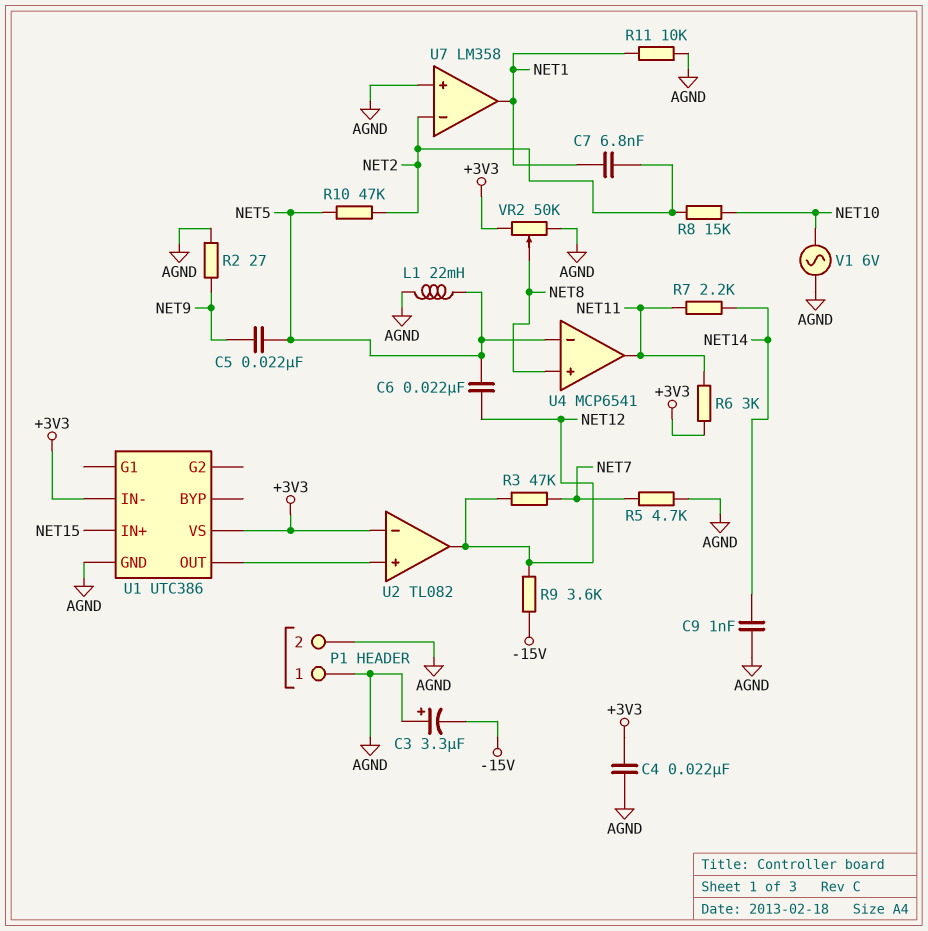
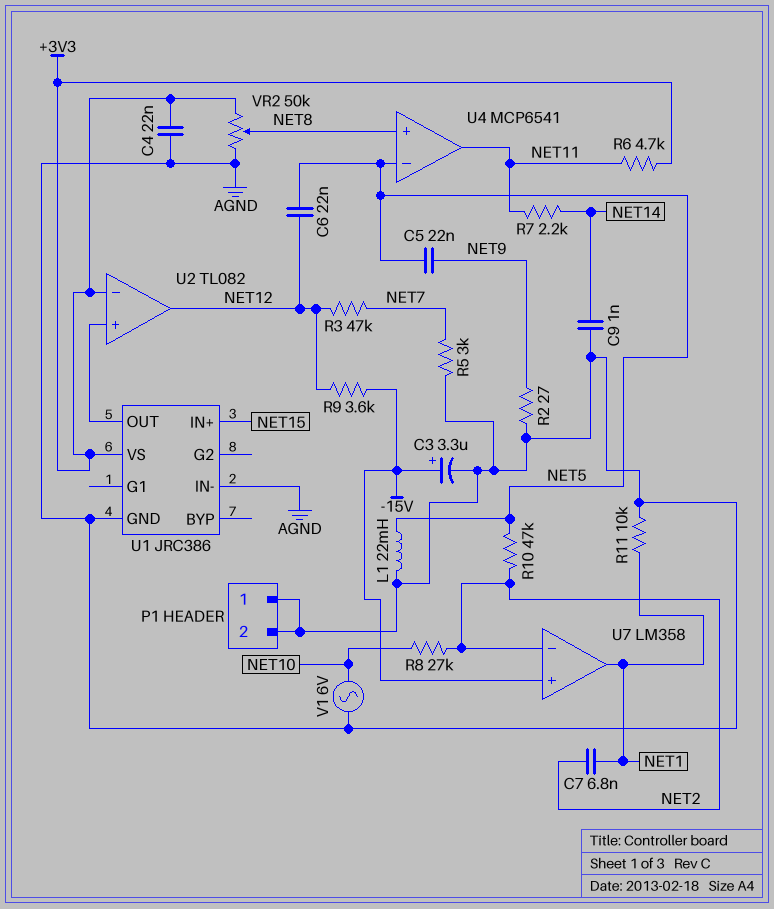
C3: 3.3uF (plus AGND, minus -15V) -> 3.3uF (plus -15V, minus AGND)
R5: 4.7k (AGND, NET7) -> 3k (AGND, NET7)
R6: 3k (+3V3, NET11) -> 4.7k (+3V3, NET11)
R8: 15k (NET2, NET10) -> 27k (NET2, NET10)
U1: UTC386 -> JRC386
U1 pin IN-: +3V3 -> AGND
U7 pin in+: AGND -> -15V

